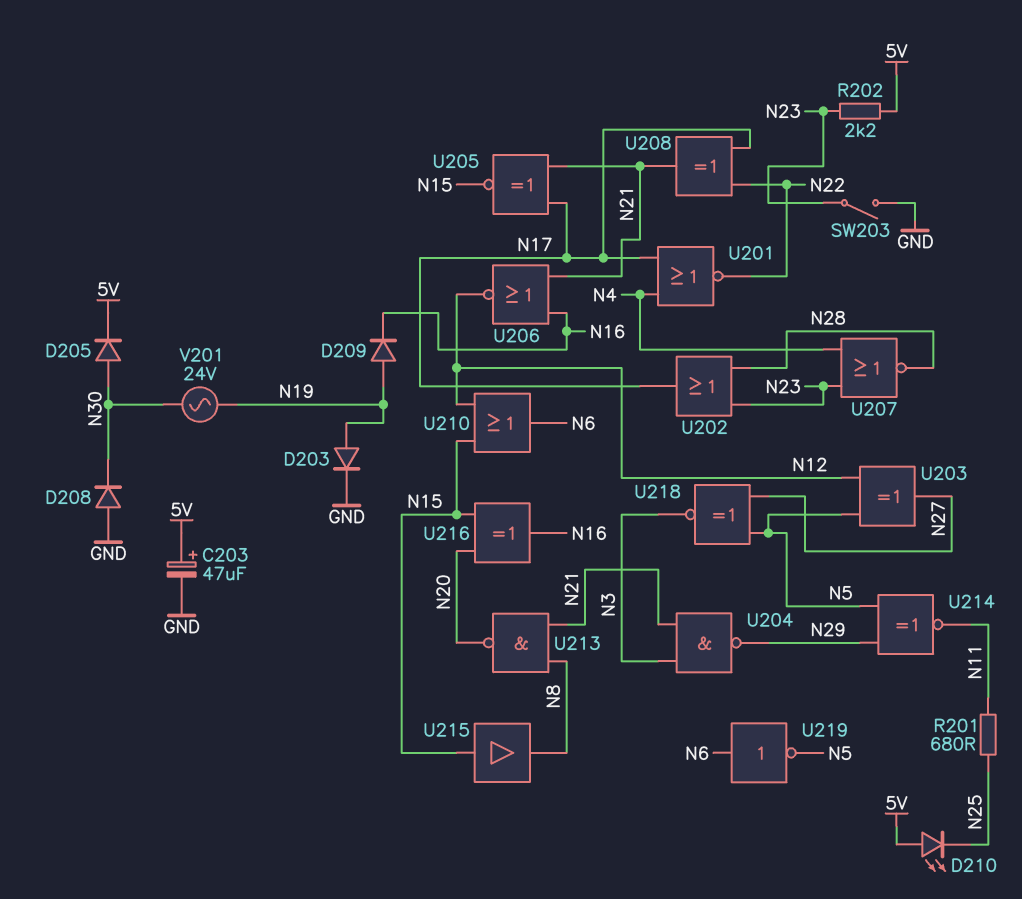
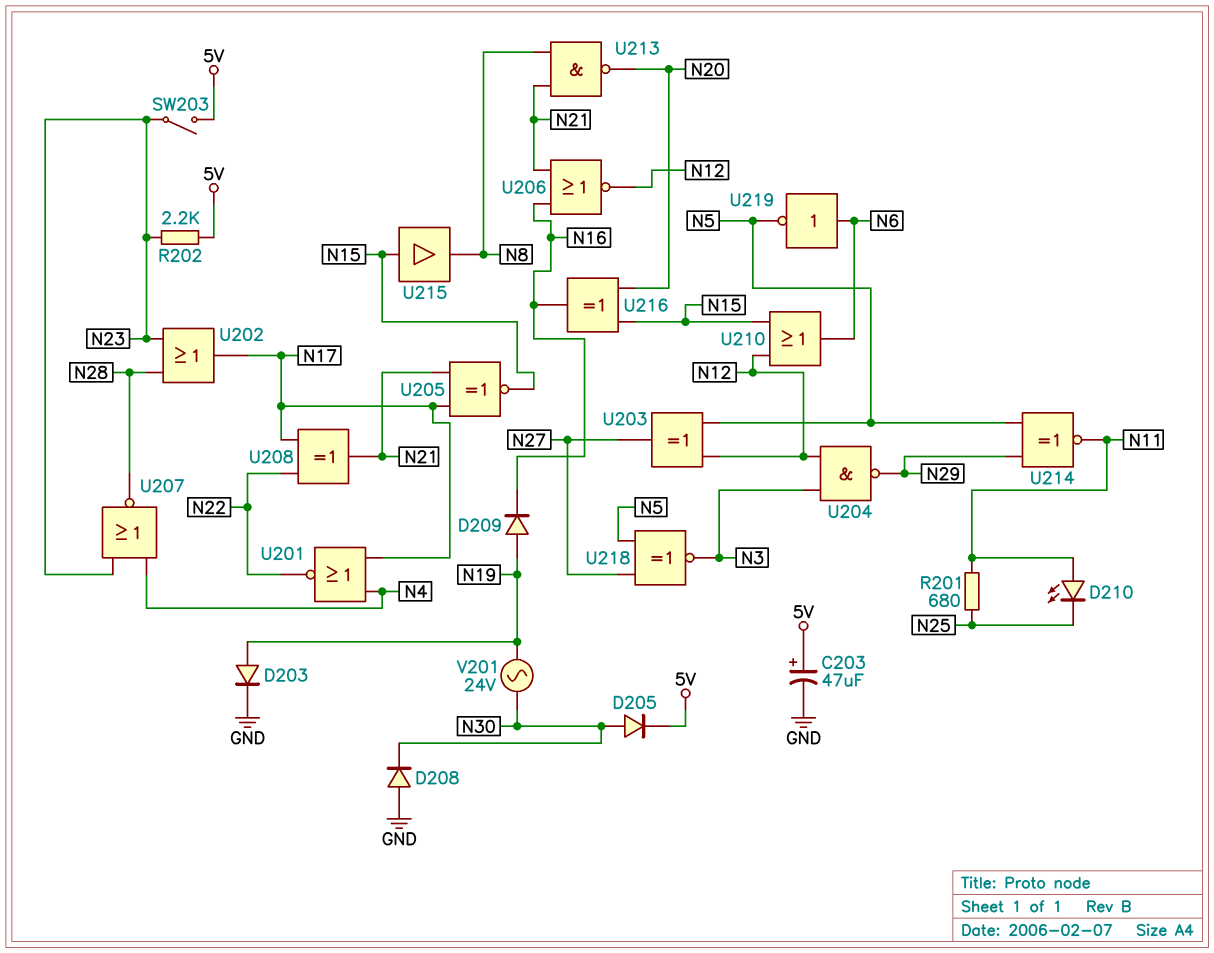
D210: LED (A 5V, K N25) -> LED (A N11, K N25)
SW203: switch (GND, N23) -> switch (5V, N23)
U204: NAND (in N3, in N21, out N29) -> NAND (in N3, in N12, out N29)

